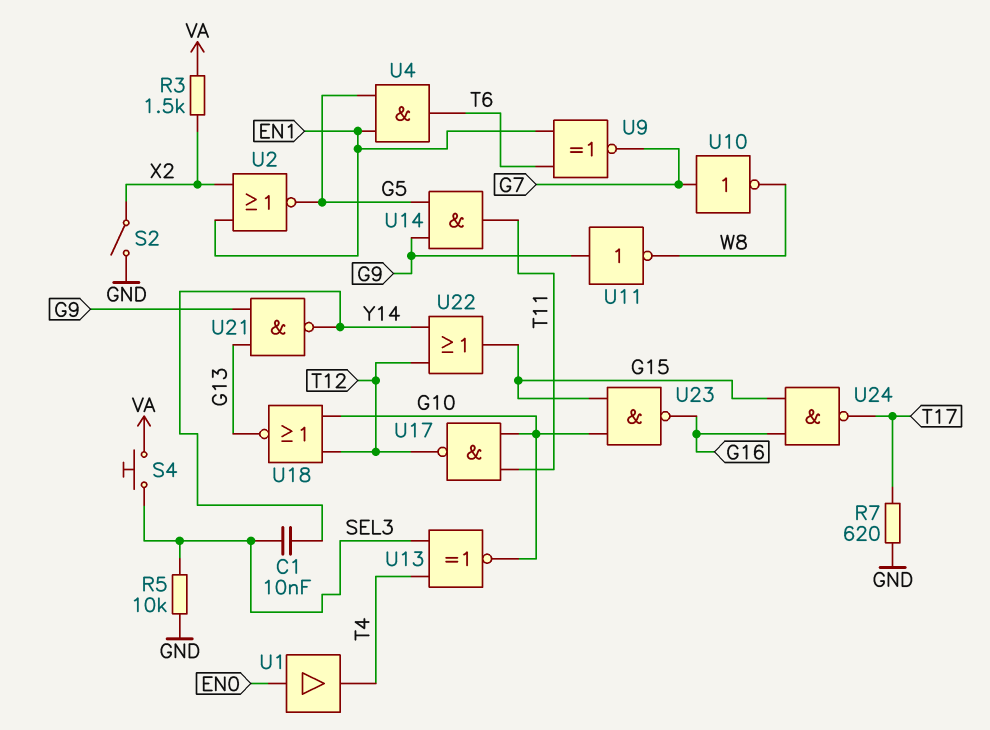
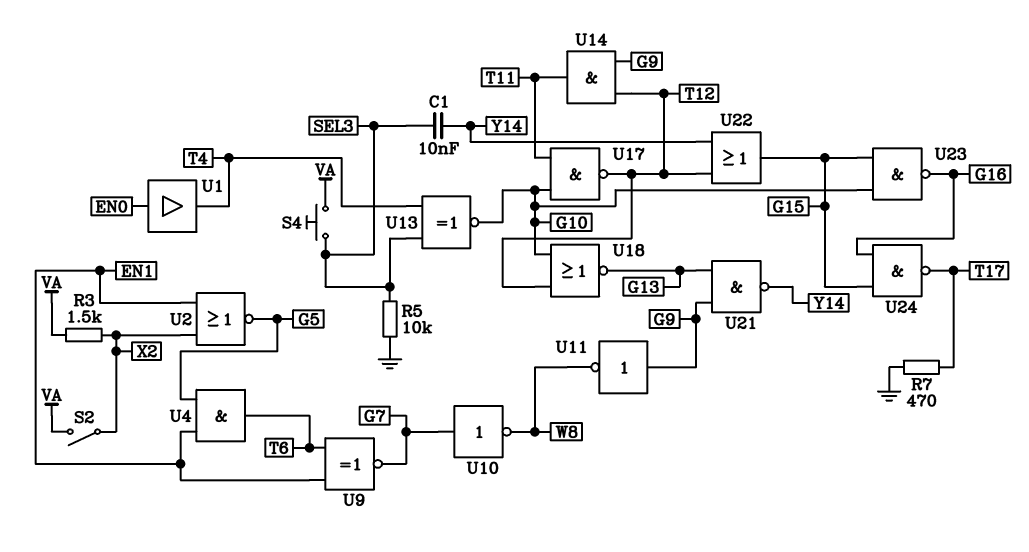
R7: 620 (GND, T17) -> 470 (GND, T17)
S2: switch (GND, X2) -> switch (VA, X2)
U14: AND (in G5, in G9, out T11) -> AND (in G9, in T12, out T11)

